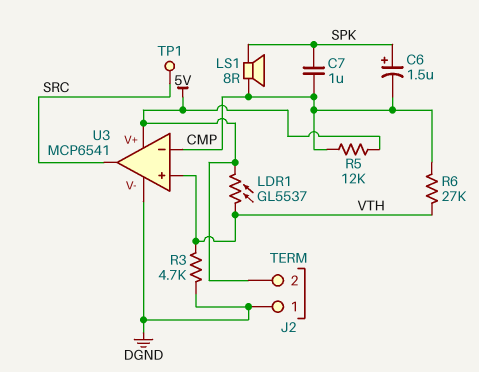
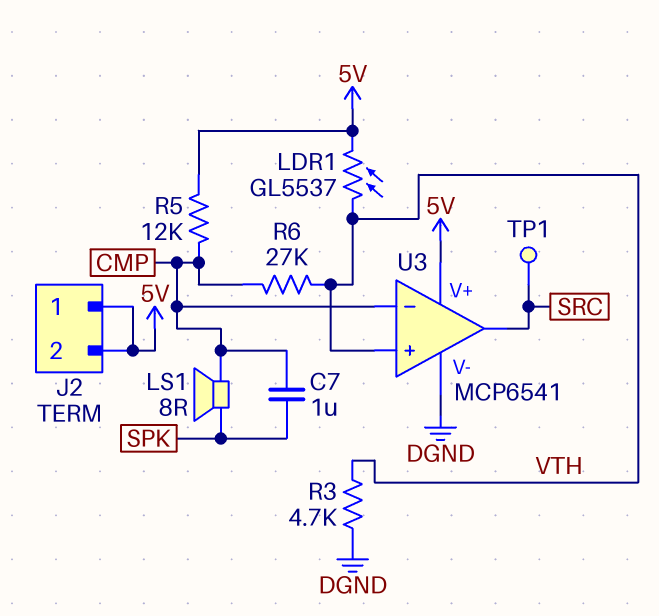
C6: 1.5uF (plus SPK, minus CMP) -> none
J2 pin 1: DGND -> 5V

